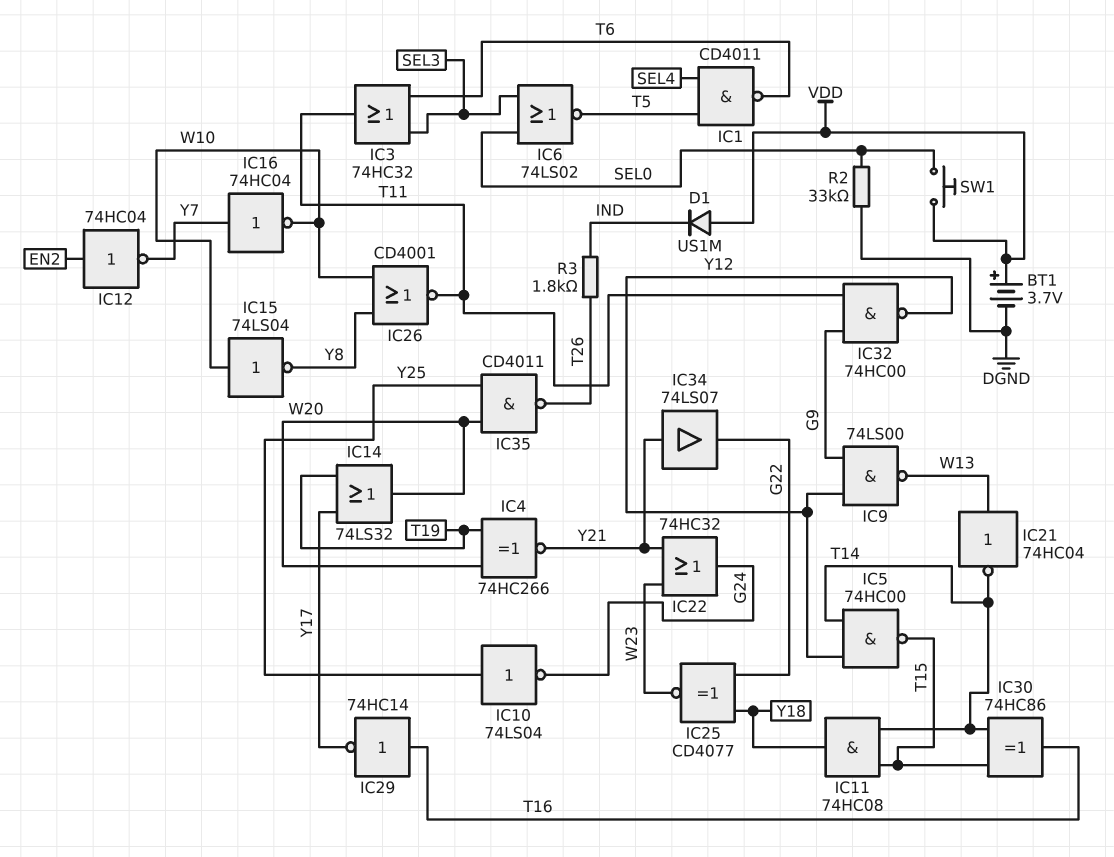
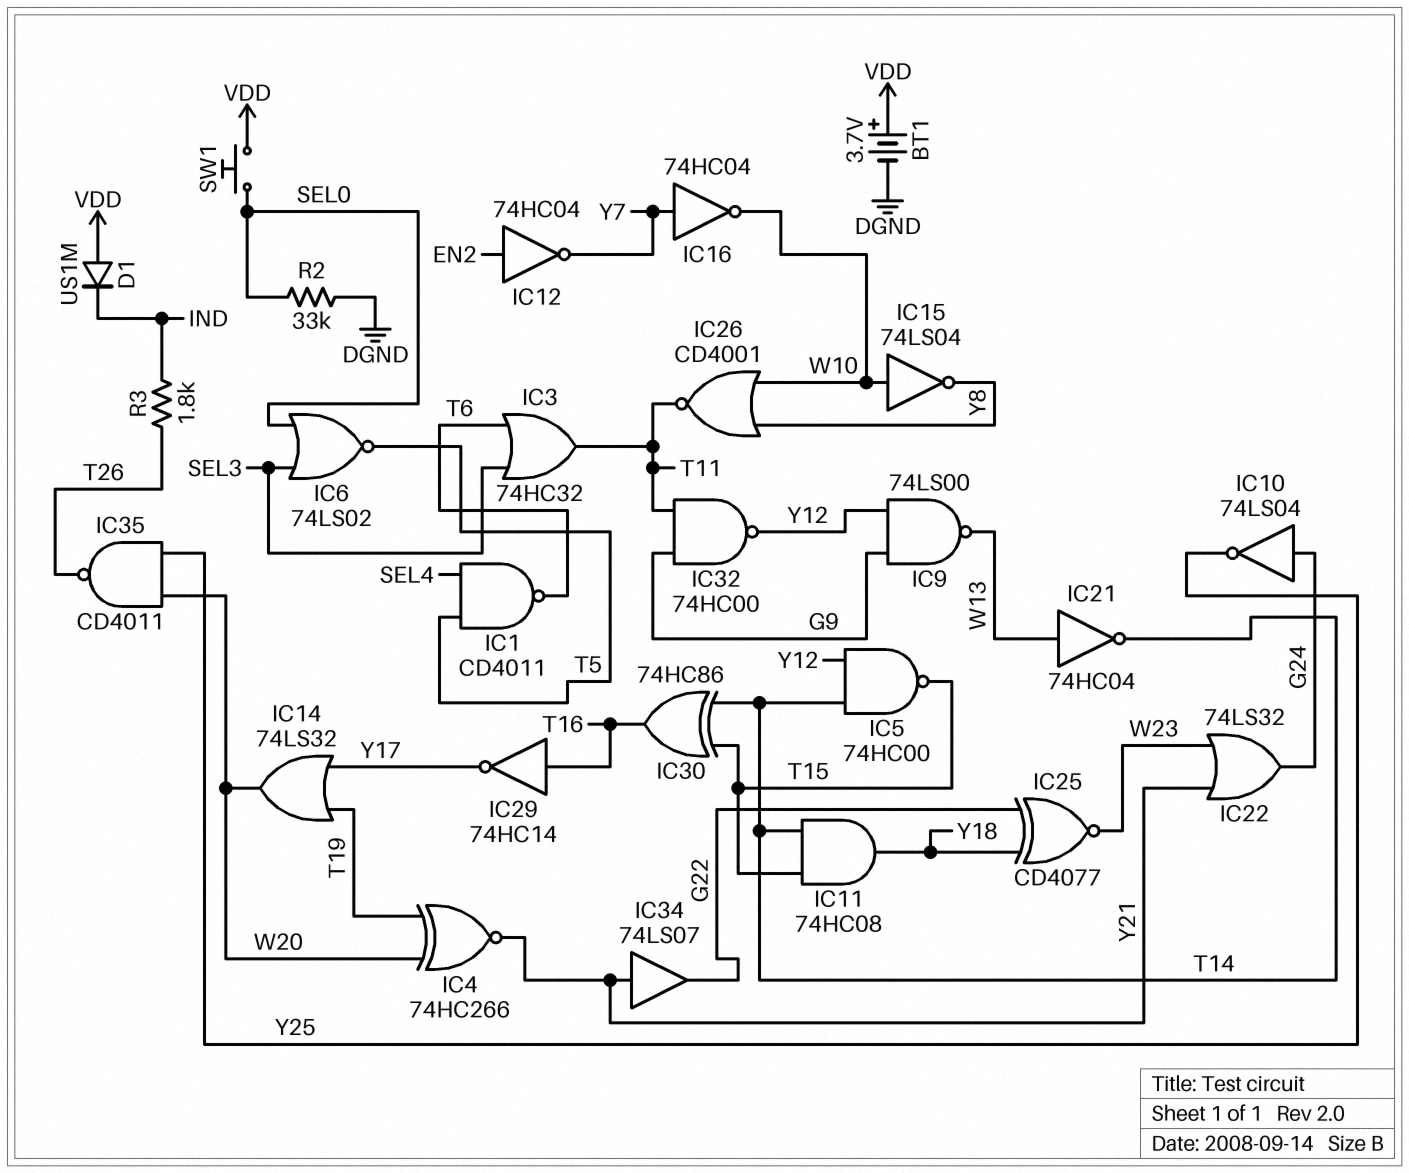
IC10: NOT 74LS04 (in Y25, out G24) -> NOT 74LS04 (in G24, out Y25)
IC22: OR 74HC32 (in W23, in Y21, out G24) -> OR 74LS32 (in W23, in Y21, out G24)

